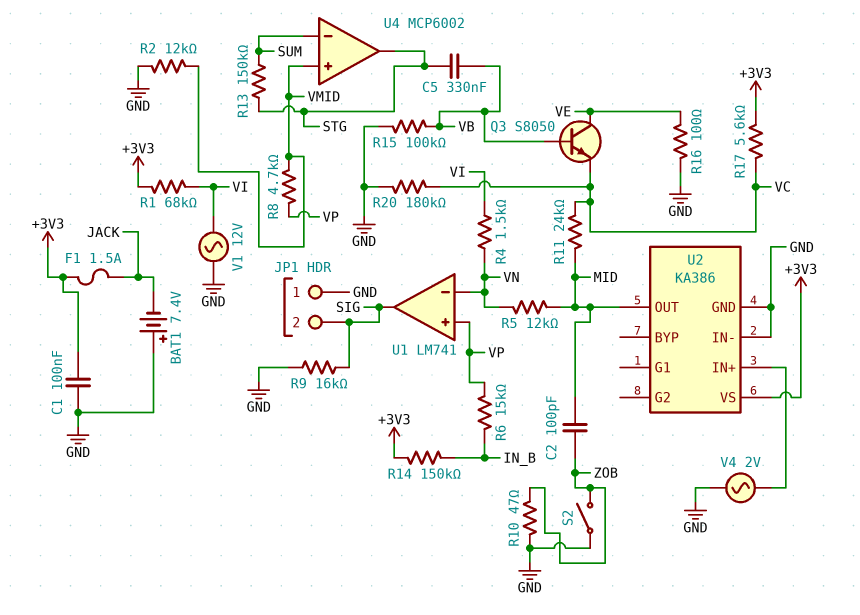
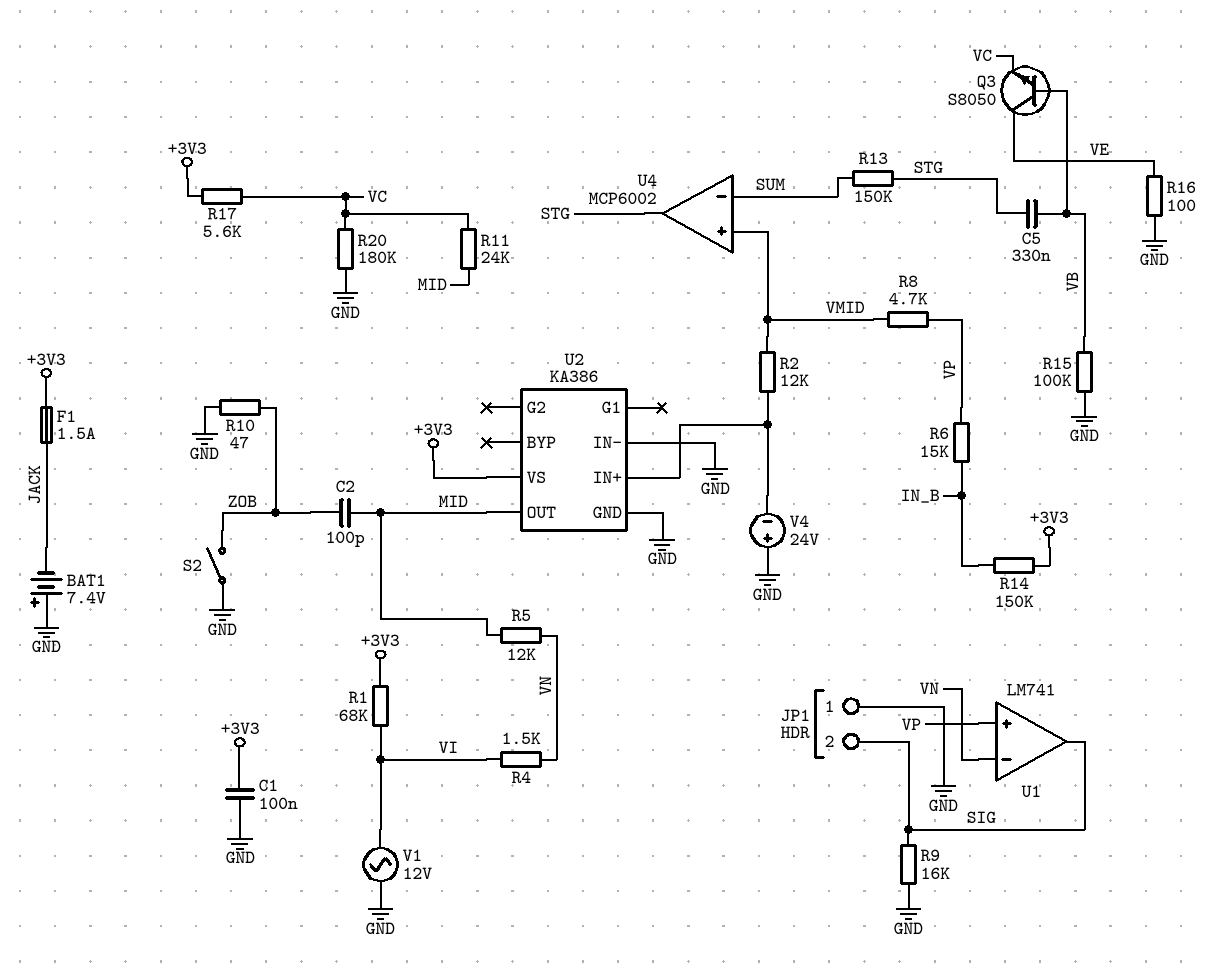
R2: 12k (GND, VMID) -> 12k (U2/IN+, VMID)
V4: AC 2V (GND, U2/IN+) -> 24V (plus GND, minus U2/IN+)

